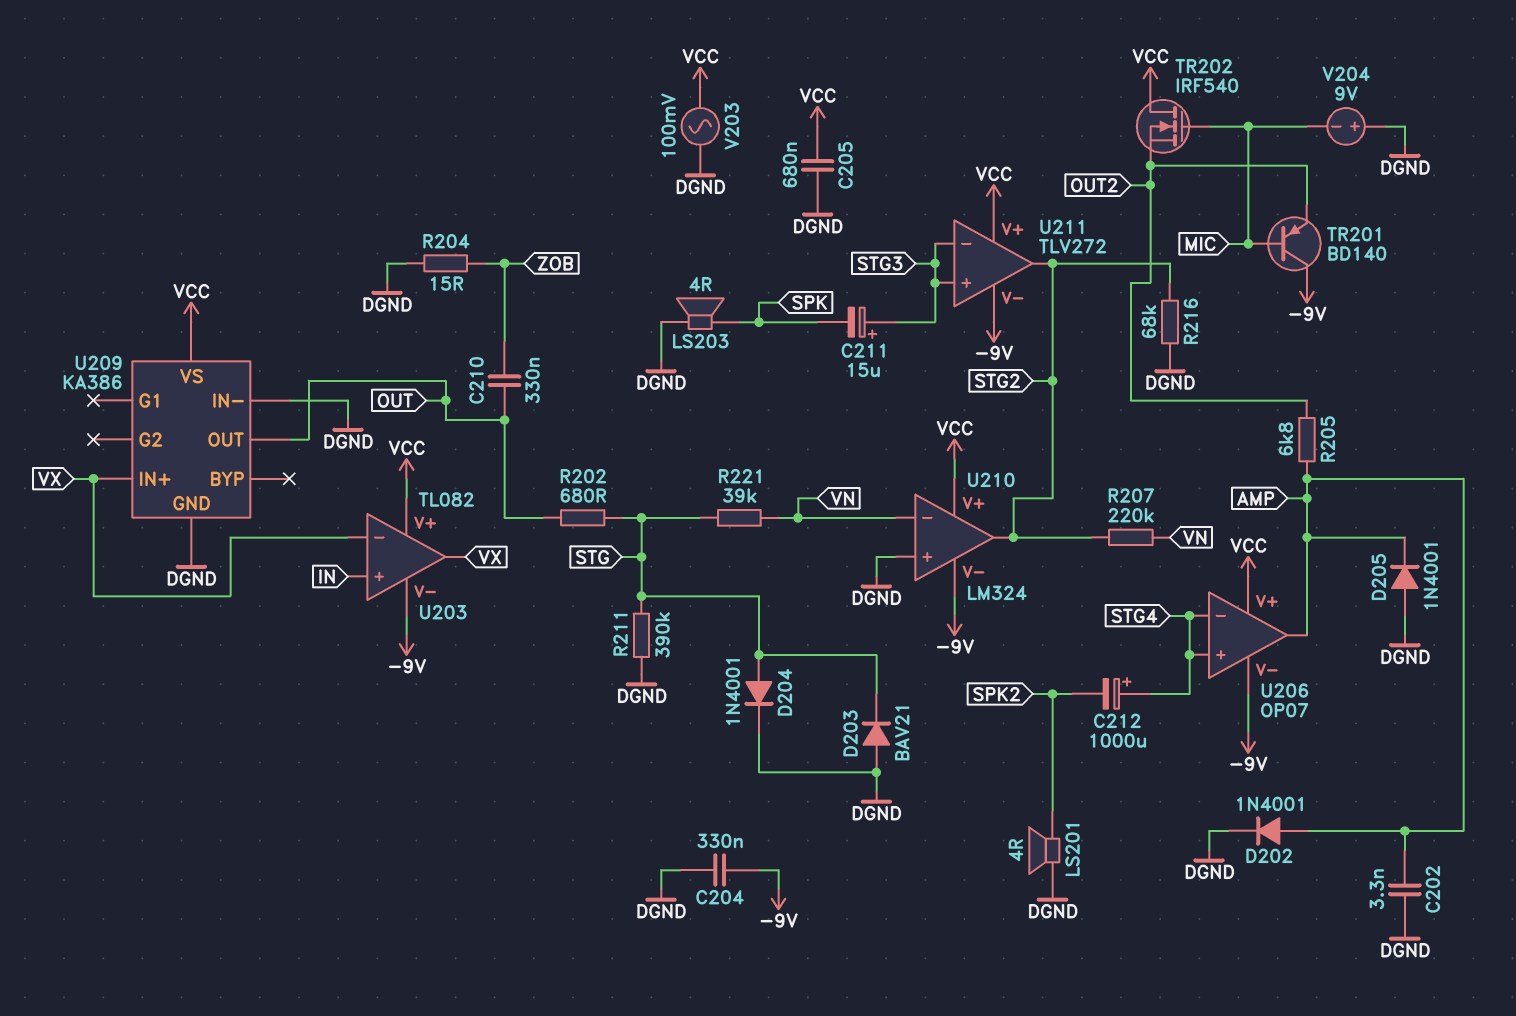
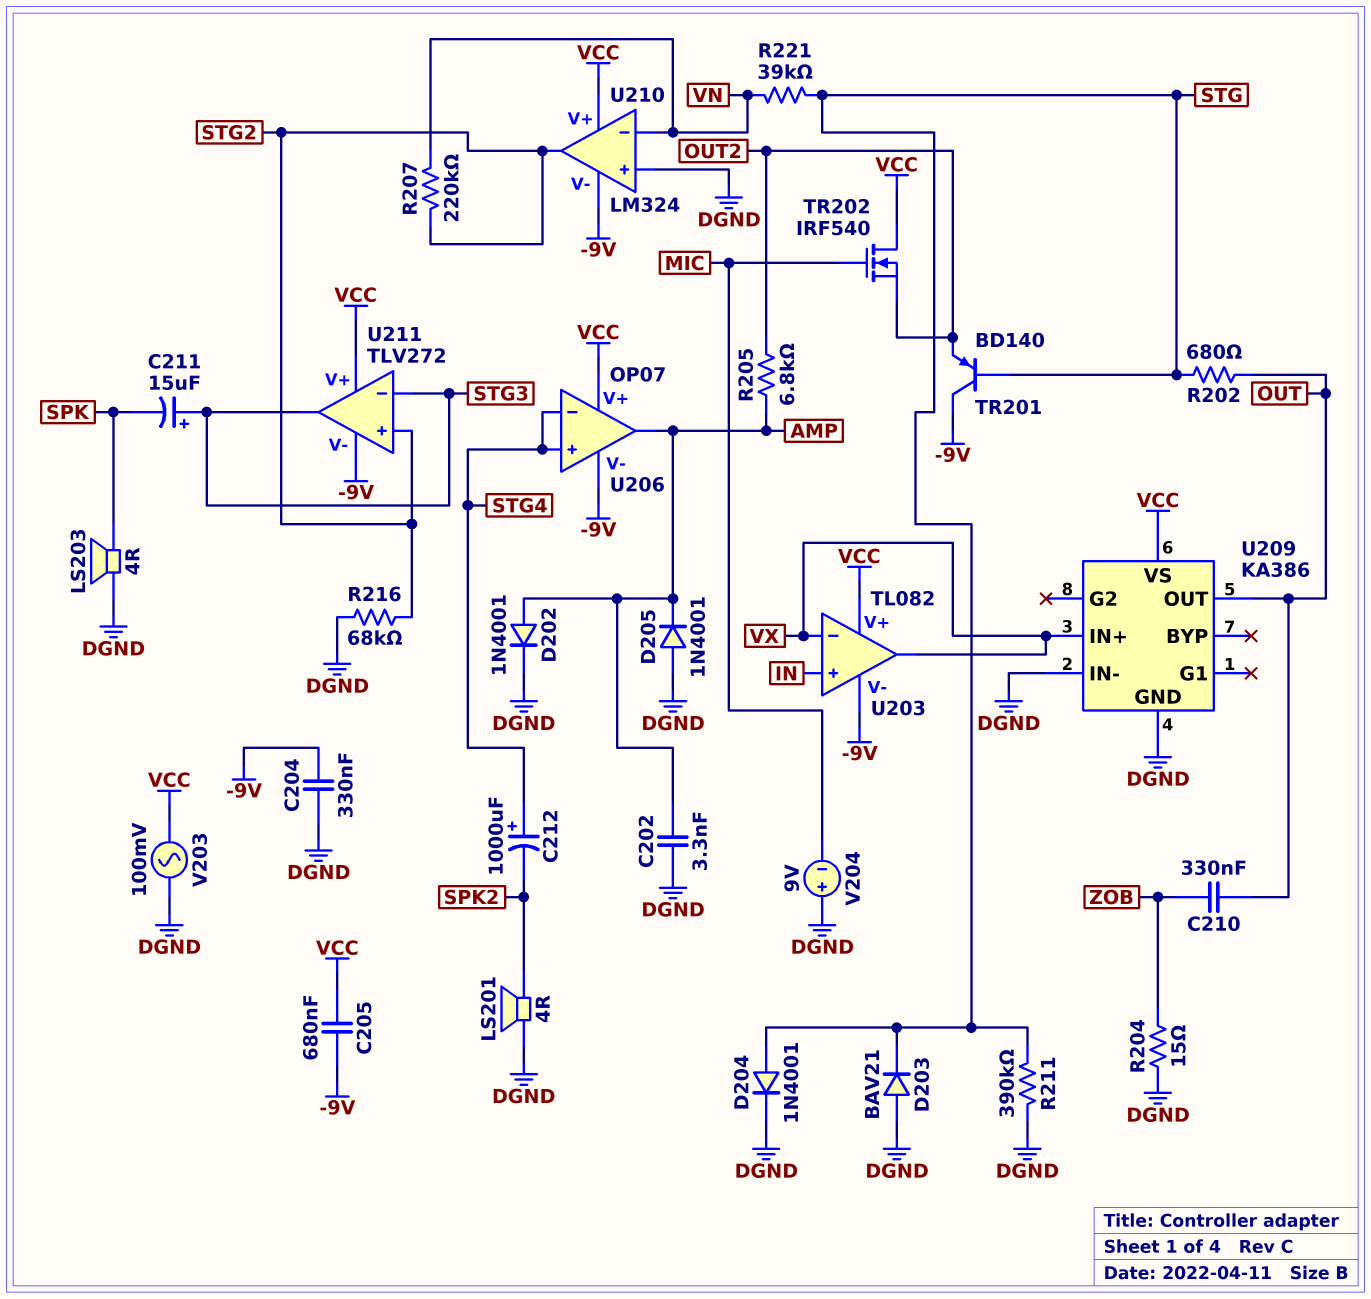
C205: 680nF (DGND, VCC) -> 680nF (-9V, VCC)
TR201: PNP BD140 (B MIC, C -9V, E OUT2) -> PNP BD140 (B STG, C -9V, E OUT2)
U211 pin in+: STG3 -> STG2
U211 pin out: STG2 -> STG3

